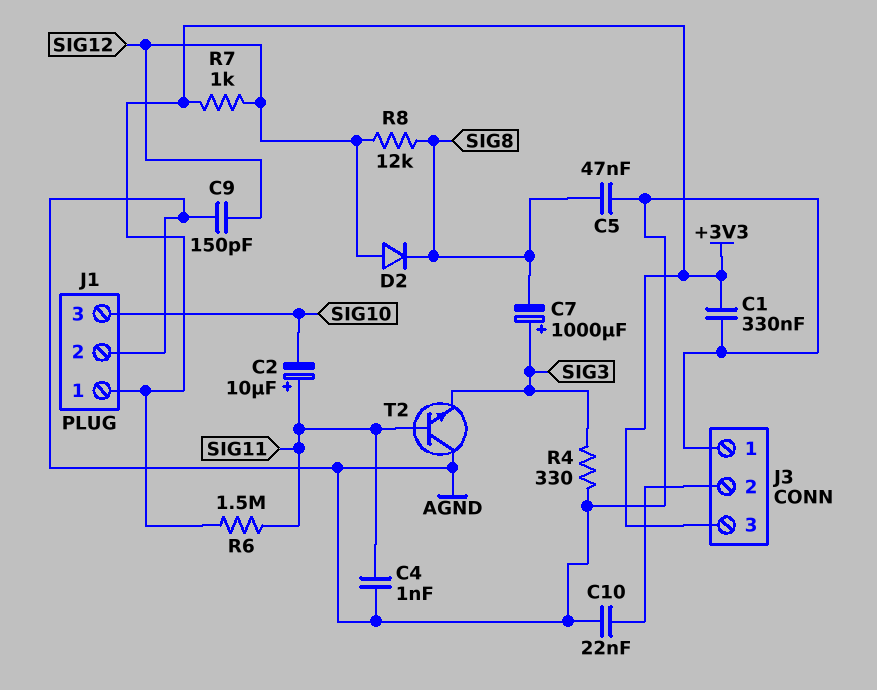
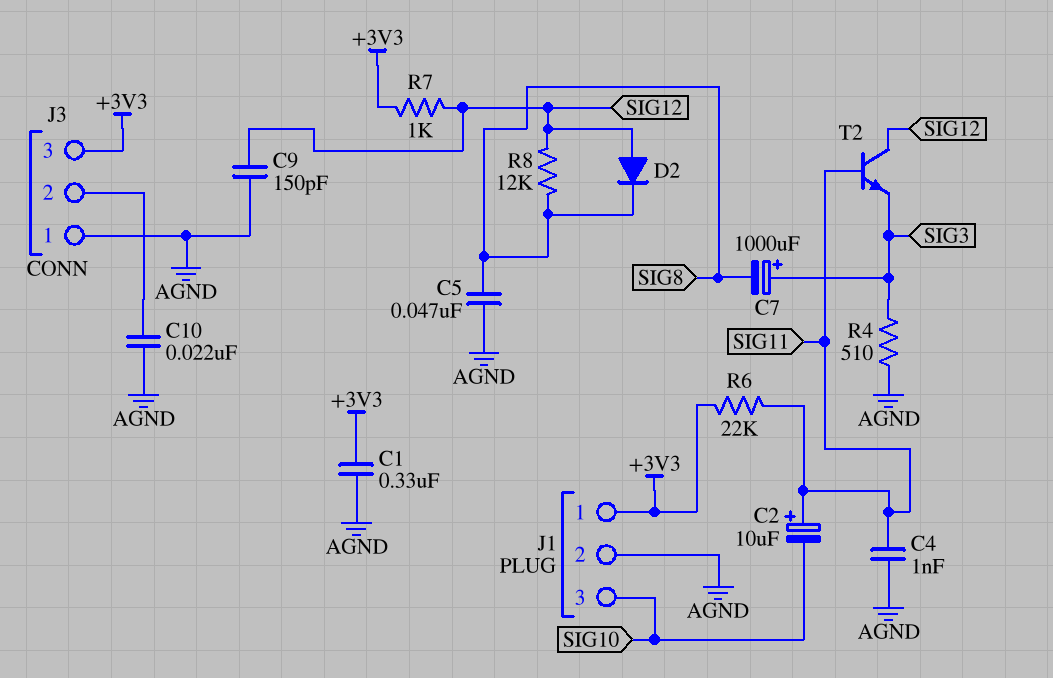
R4: 330 (AGND, SIG3) -> 510 (AGND, SIG3)
R6: 1.5M (+3V3, SIG11) -> 22k (+3V3, SIG11)
T2: NPN (B SIG11, C AGND, E SIG3) -> NPN (B SIG11, C SIG12, E SIG3)

